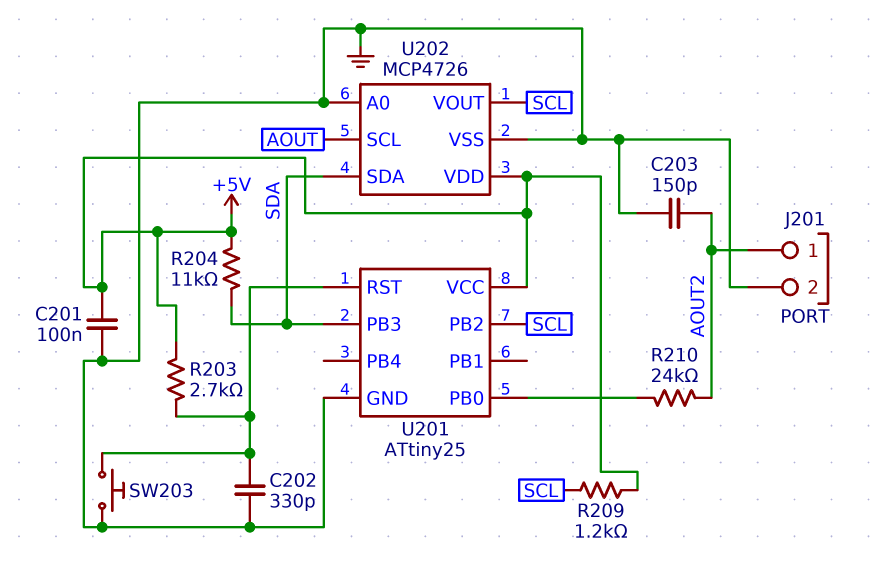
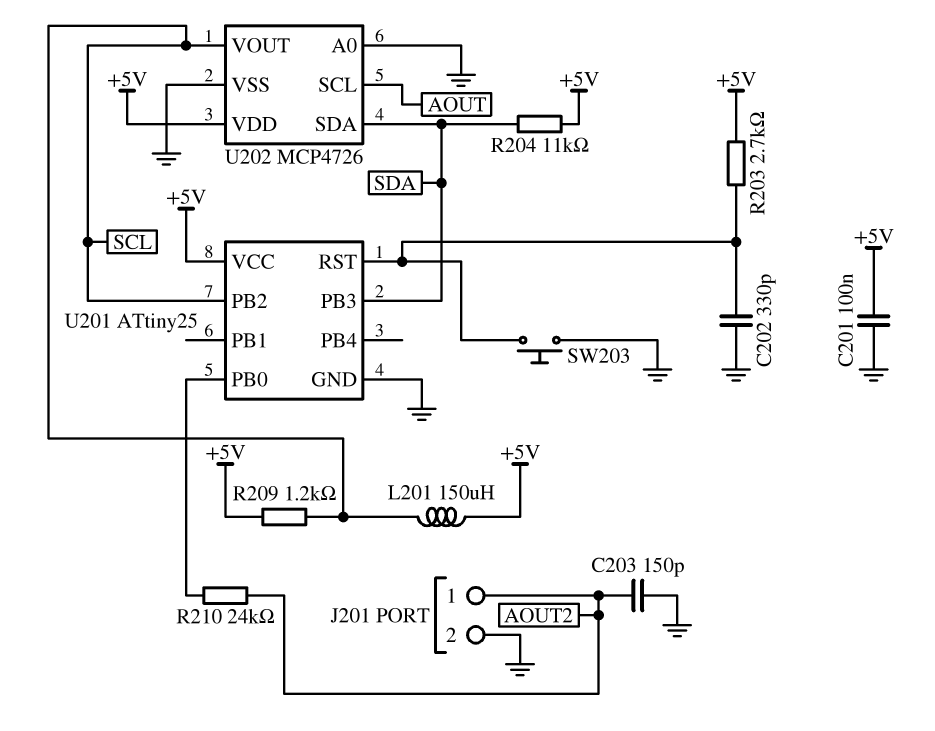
L201: none -> 150uH (+5V, SCL)

